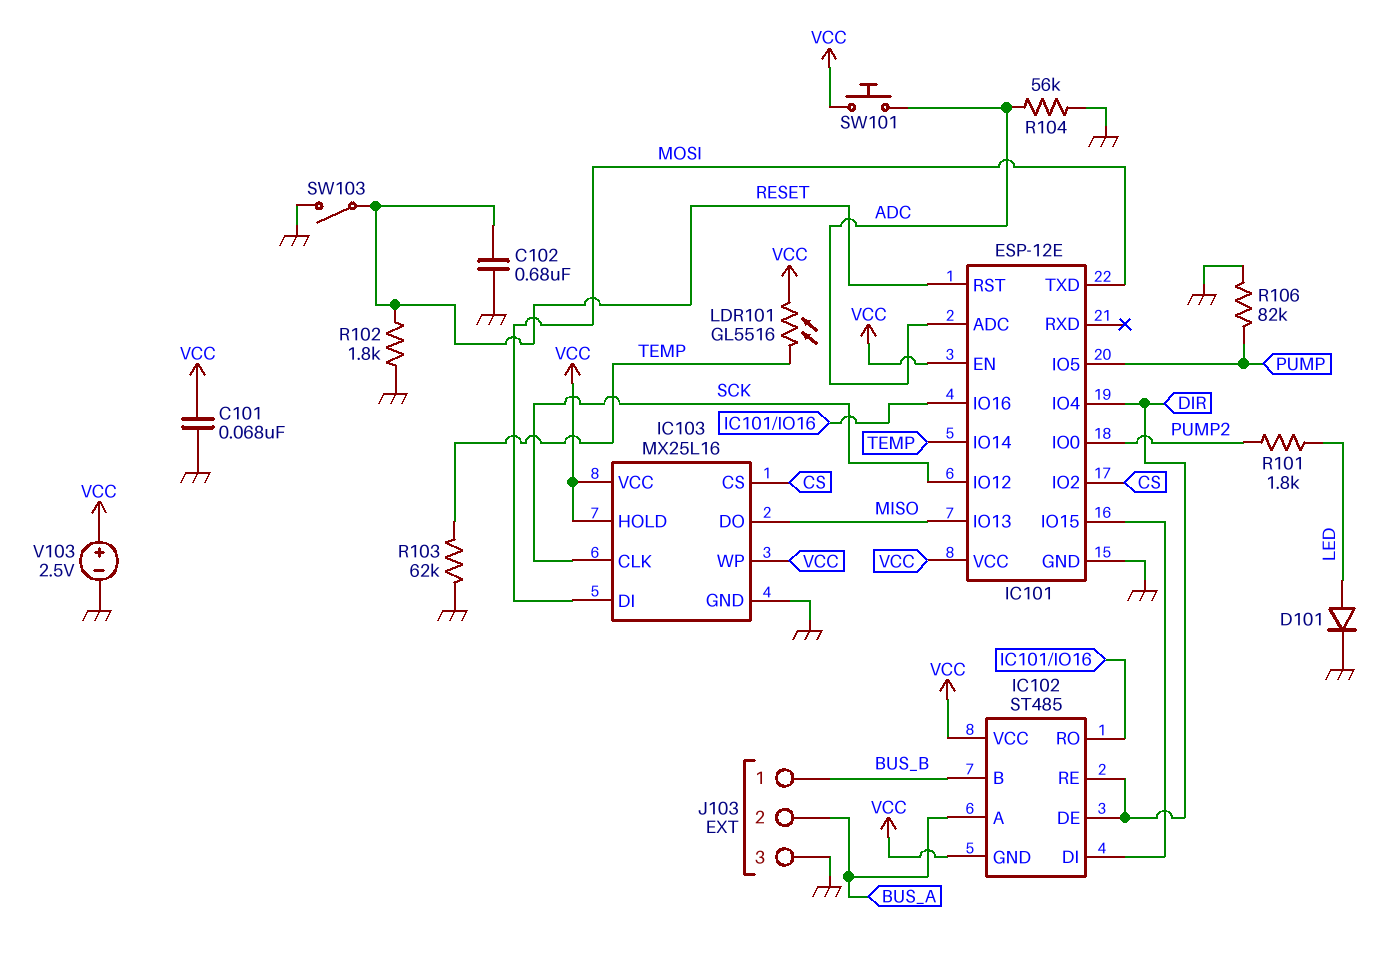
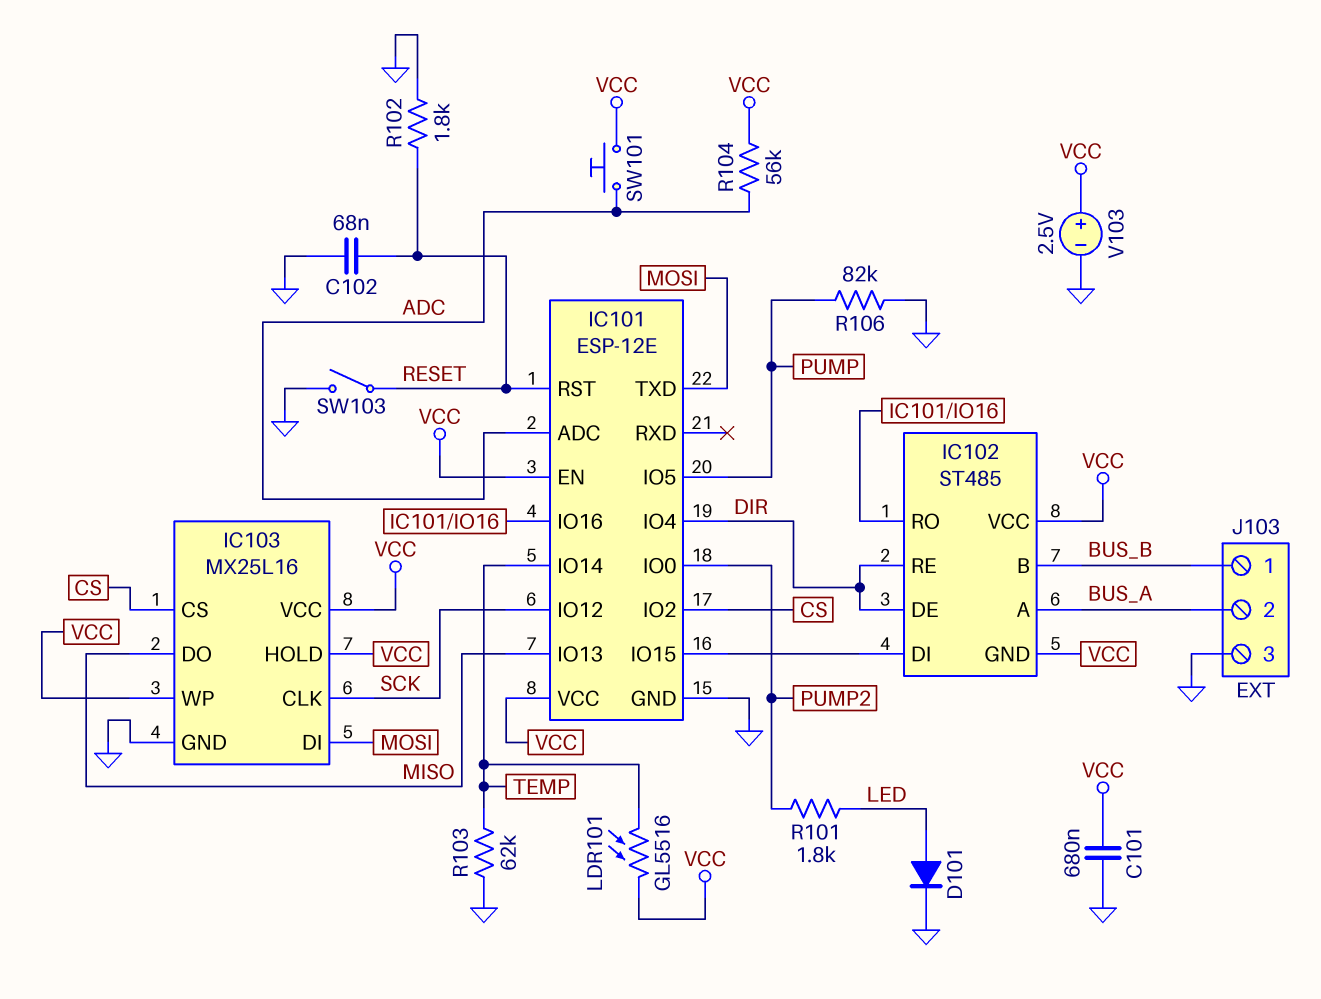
C101: 68nF (GND, VCC) -> 680nF (GND, VCC)
C102: 680nF (GND, RESET) -> 68nF (GND, RESET)
R104: 56k (ADC, GND) -> 56k (ADC, VCC)

